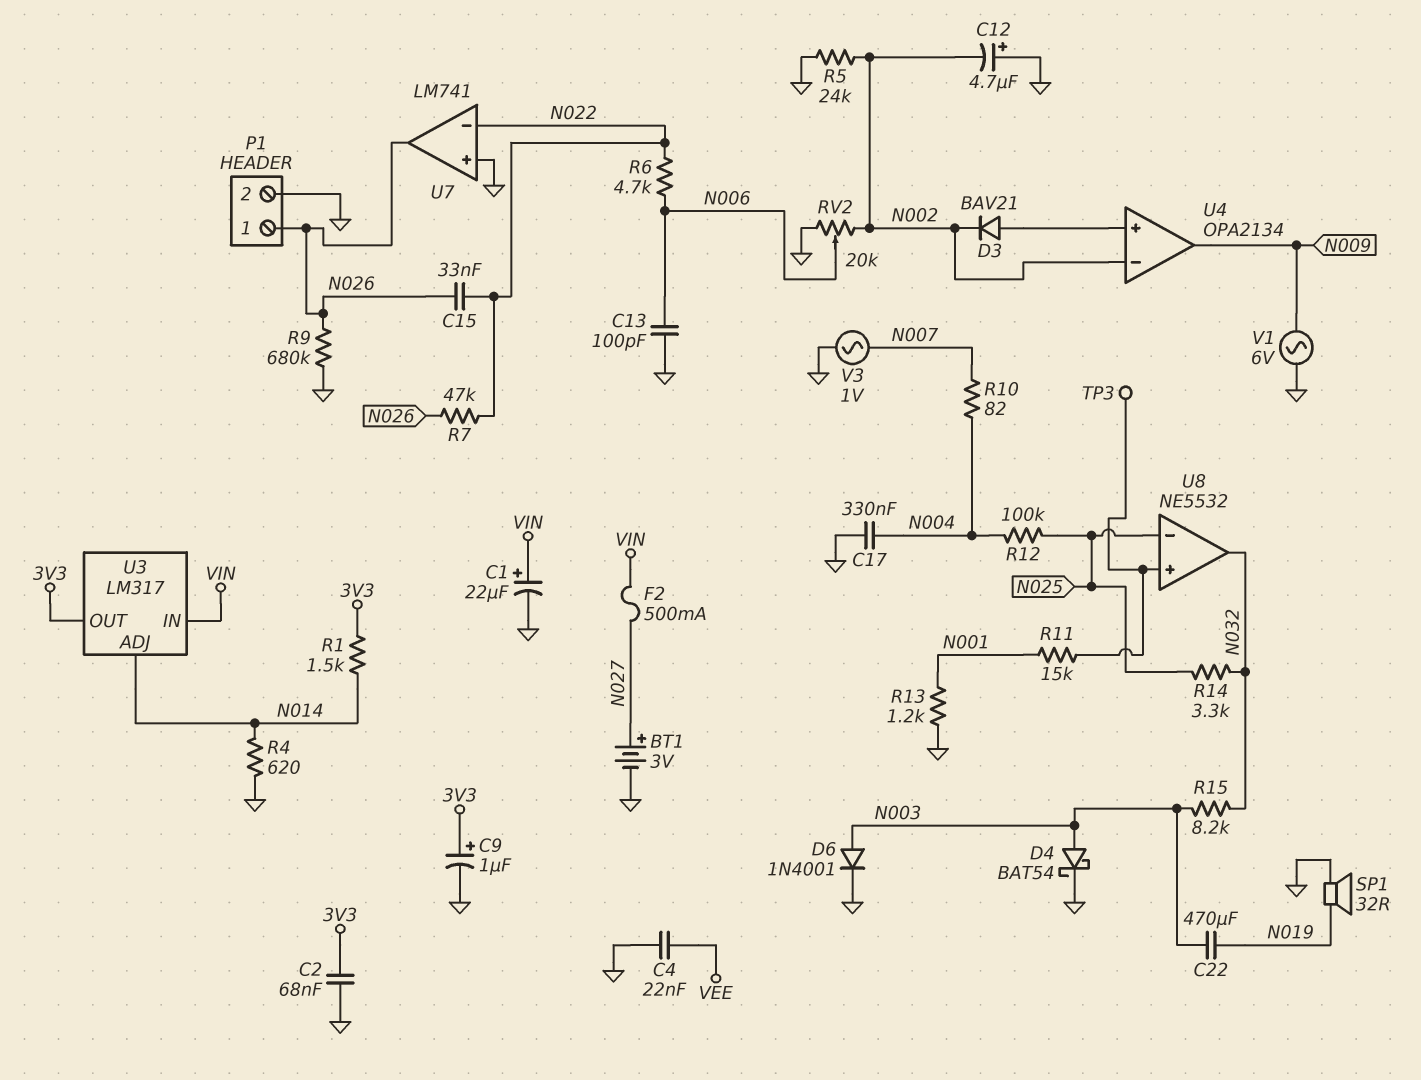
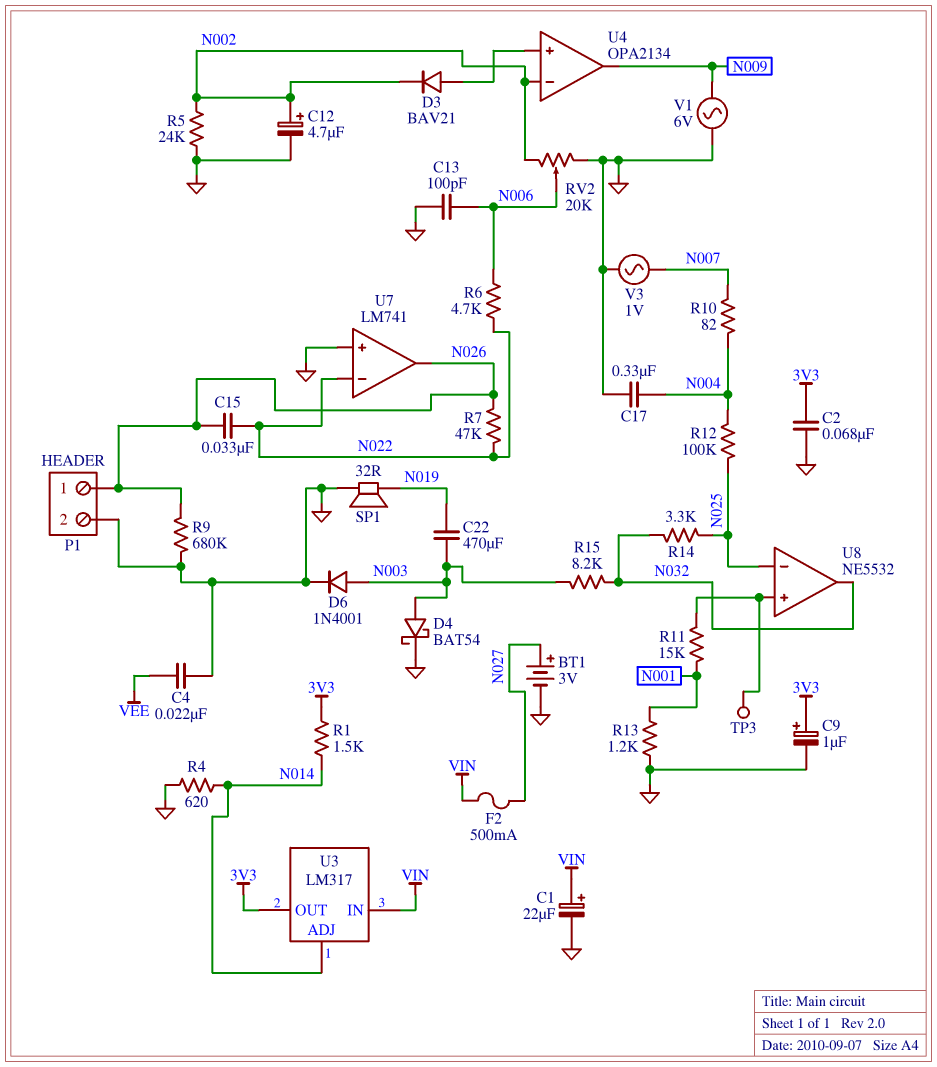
C12: 4.7uF (plus GND, minus N002) -> 4.7uF (plus N002, minus GND)

